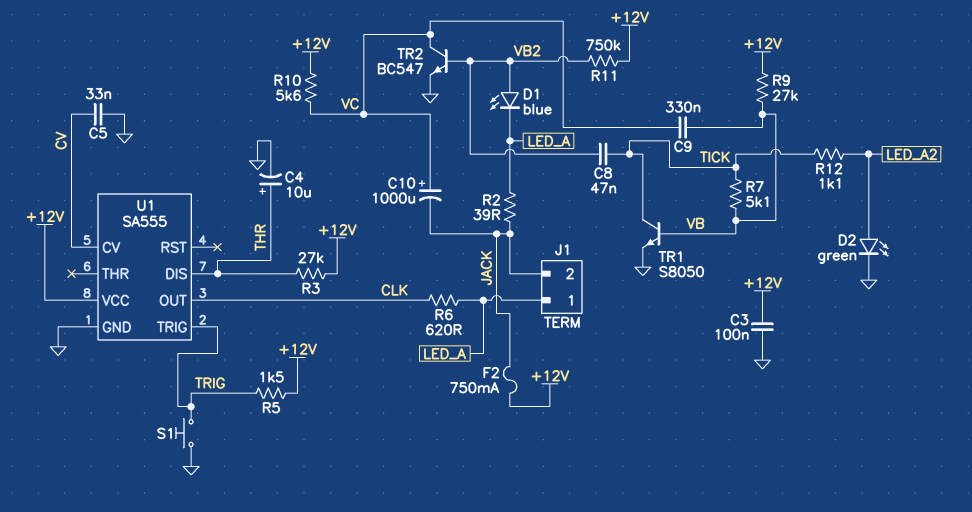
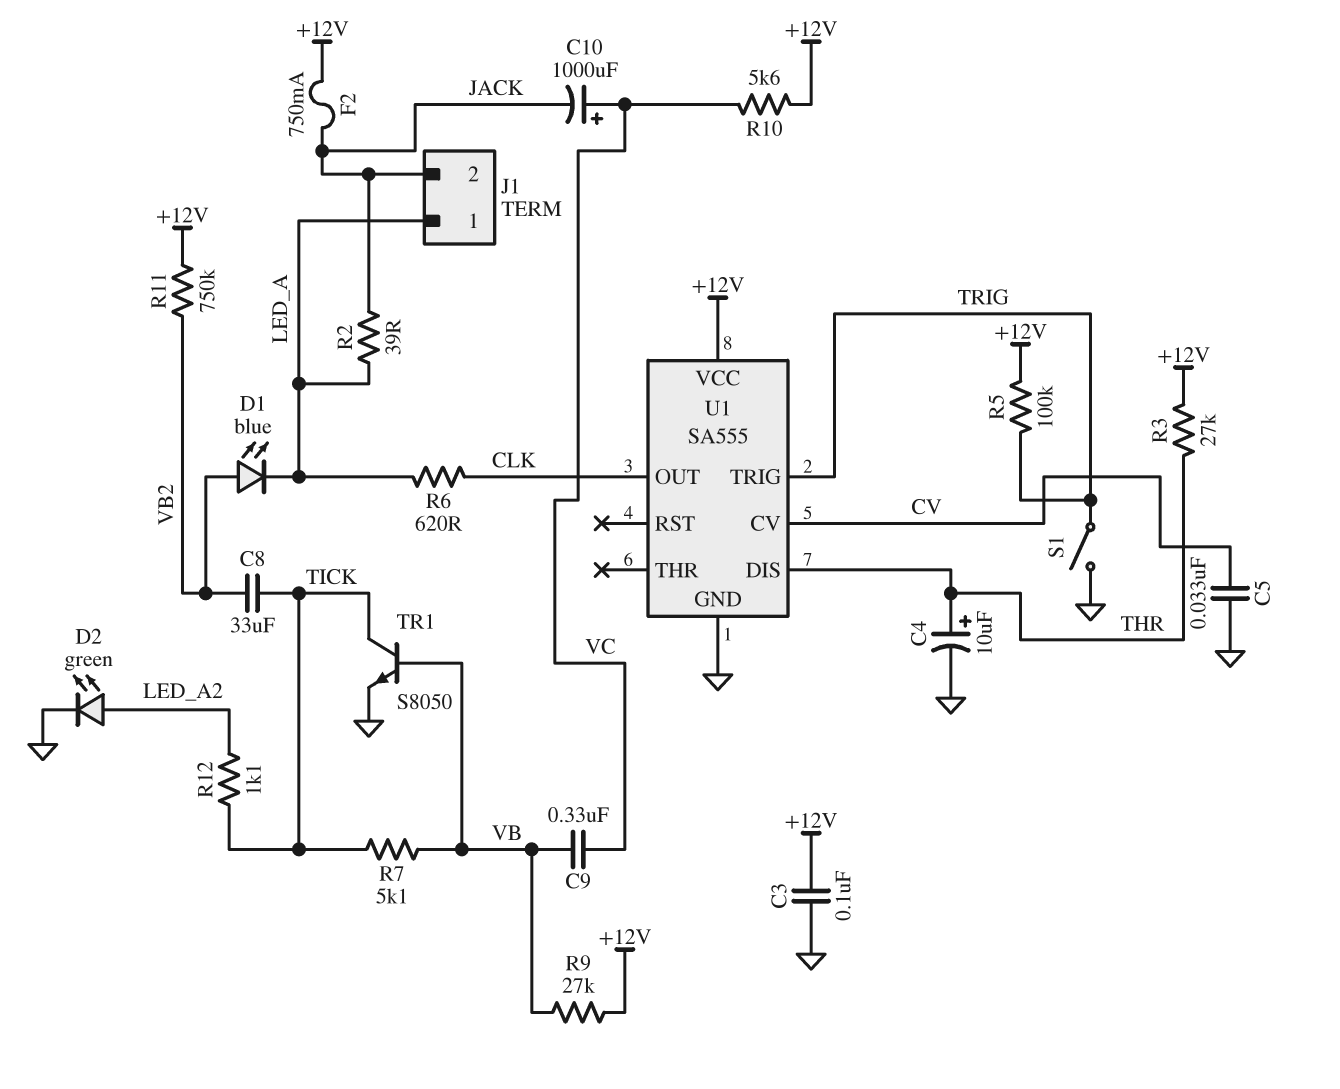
C8: 47nF (TICK, VB2) -> 33uF (TICK, VB2)
R5: 1.5k (+12V, TRIG) -> 100k (+12V, TRIG)
S1: button (GND, TRIG) -> switch (GND, TRIG)
TR2: NPN BC547 (B VB2, C VC, E GND) -> none

